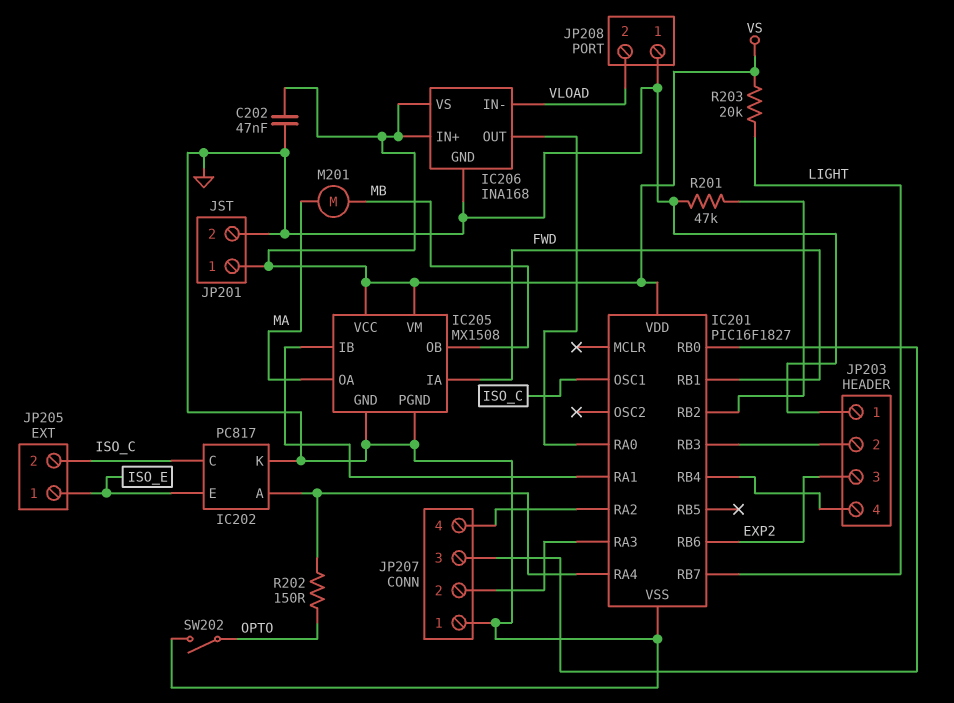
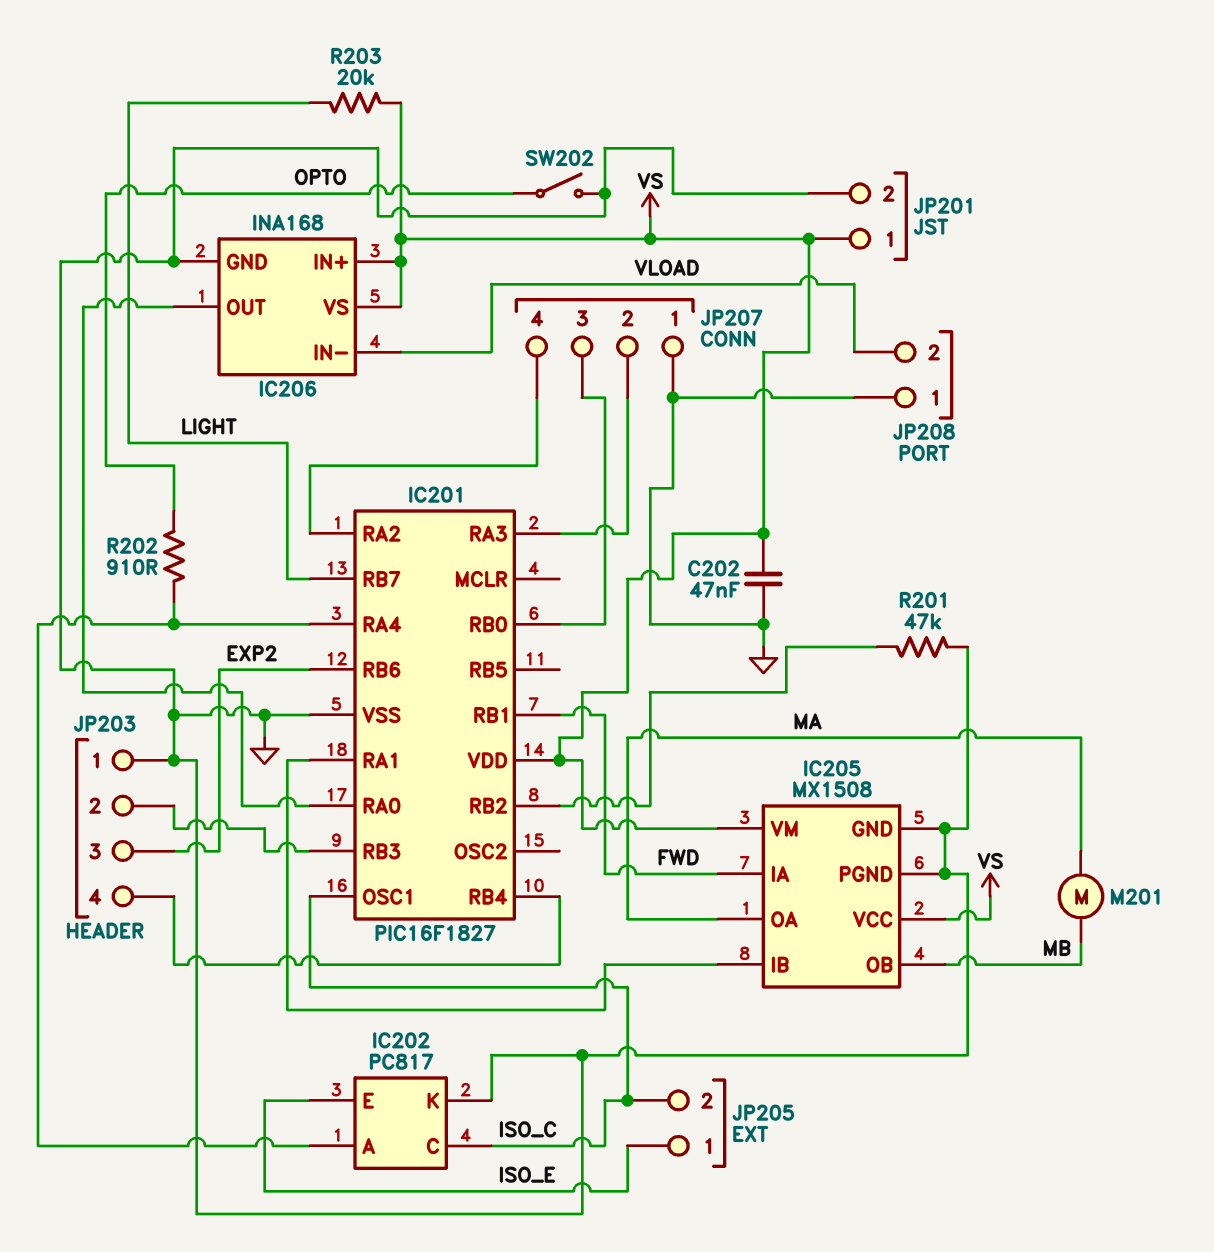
R202: 150 (IC201/RA4, OPTO) -> 910 (IC201/RA4, OPTO)

